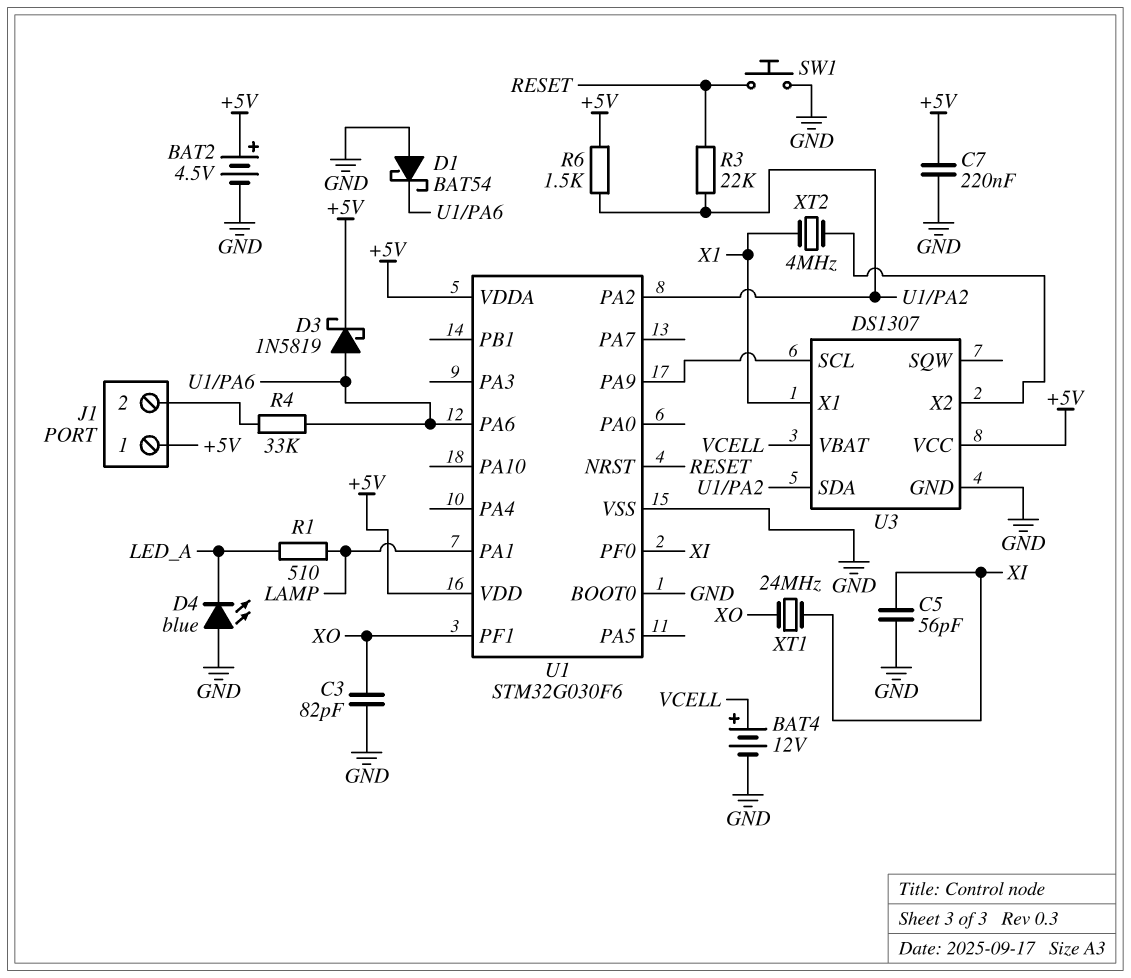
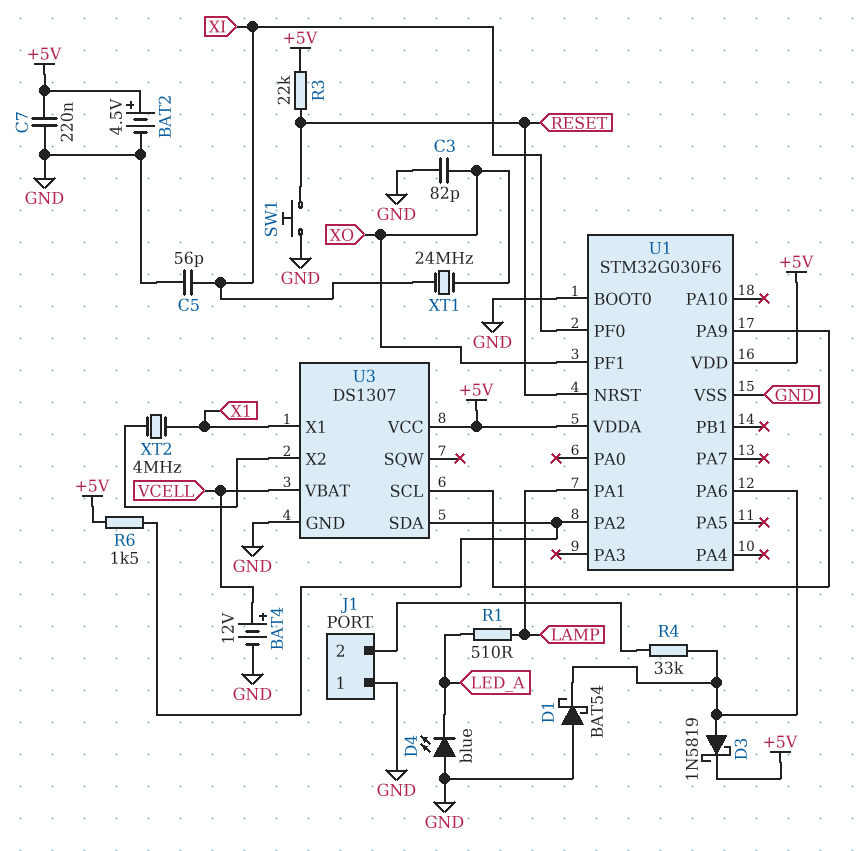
J1 pin 1: +5V -> GND
R3: 22k (RESET, U1/PA2) -> 22k (+5V, RESET)

